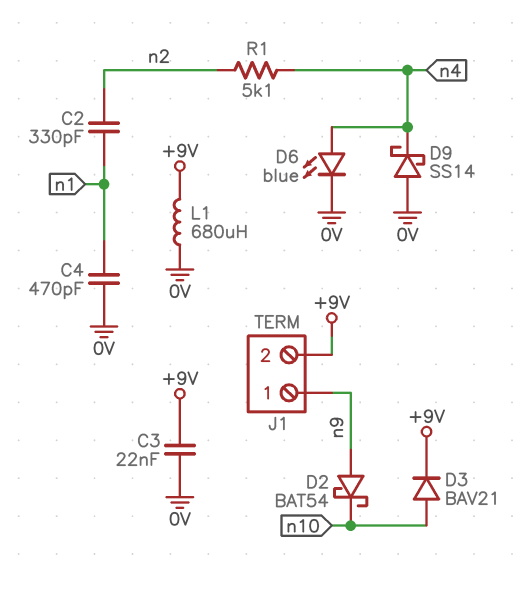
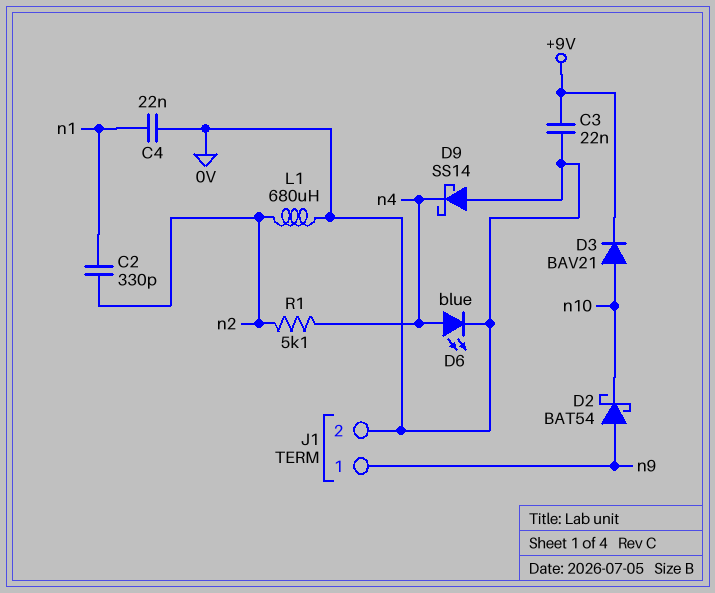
C4: 470pF (0V, n1) -> 22nF (0V, n1)
J1 pin 2: +9V -> 0V
L1: 680uH (+9V, 0V) -> 680uH (0V, n2)

